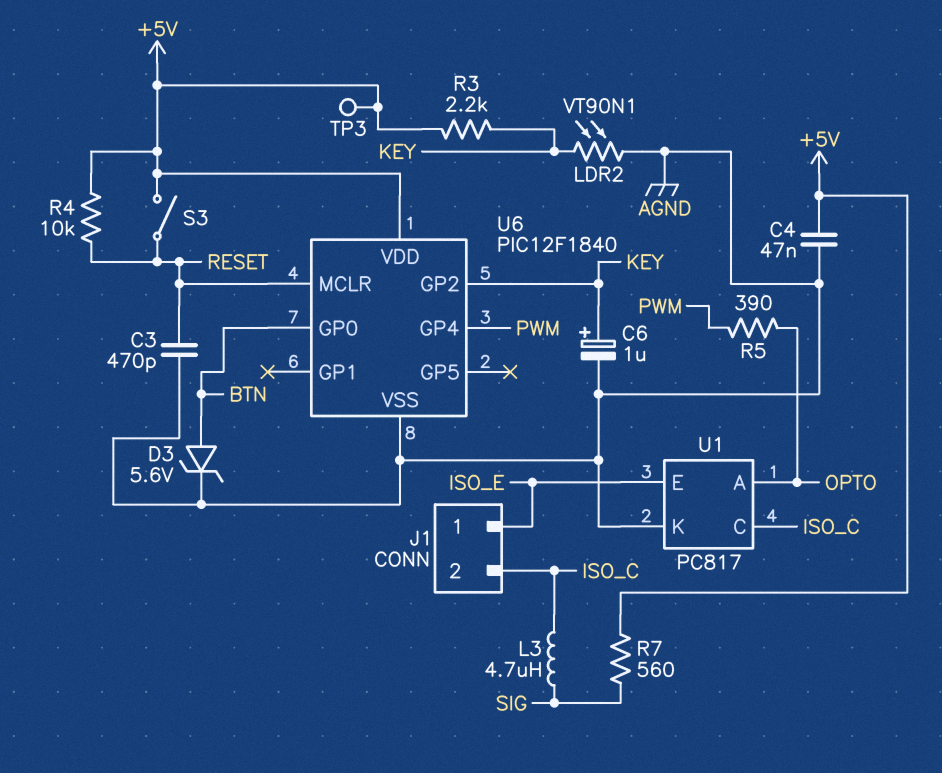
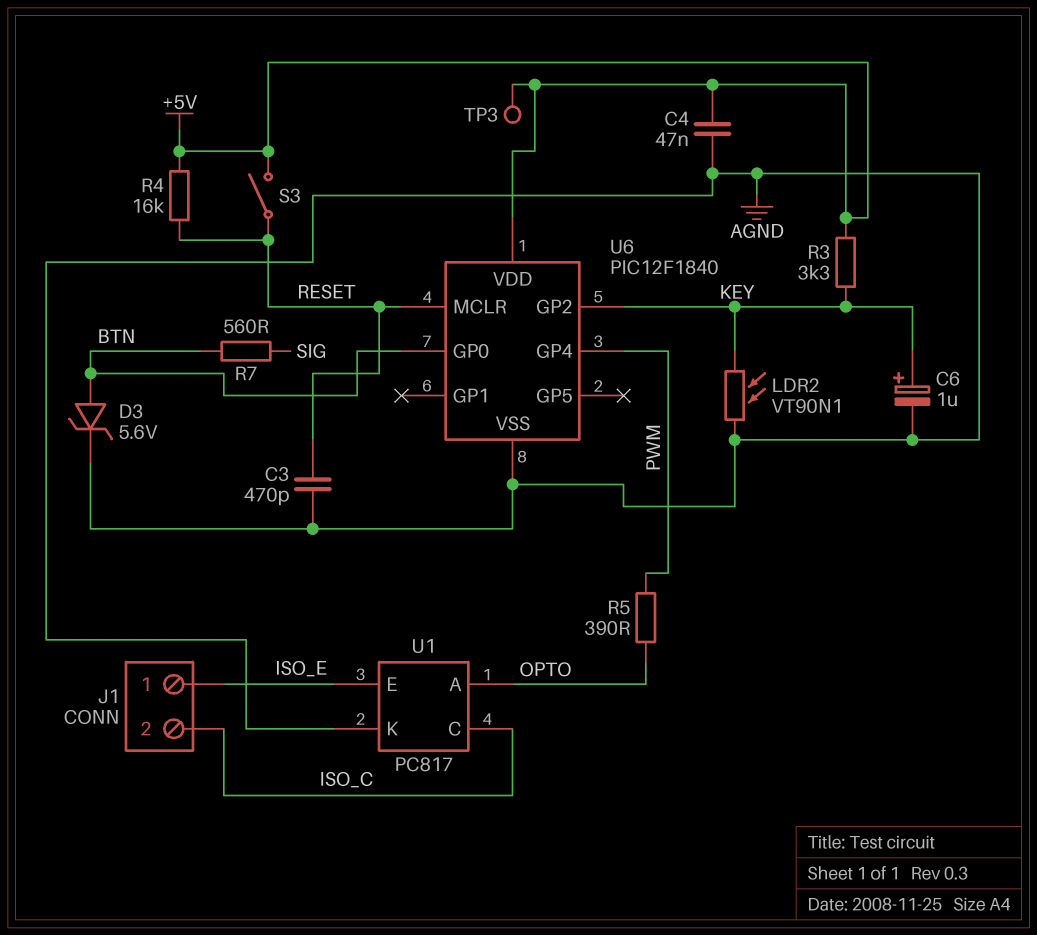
L3: 4.7uH (ISO_C, SIG) -> none
R3: 2.2k (+5V, KEY) -> 3.3k (+5V, KEY)
R4: 10k (+5V, RESET) -> 16k (+5V, RESET)
R7: 560 (+5V, SIG) -> 560 (BTN, SIG)

